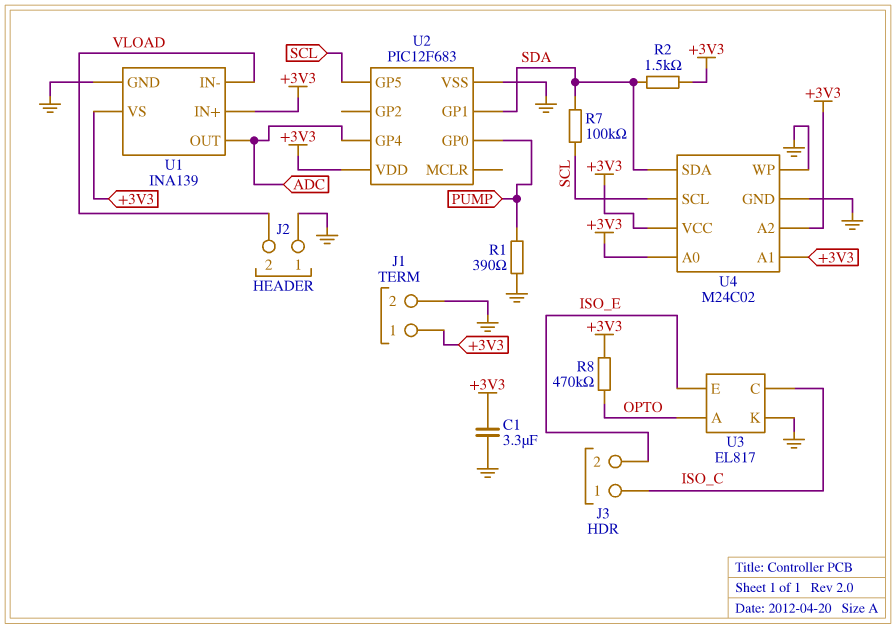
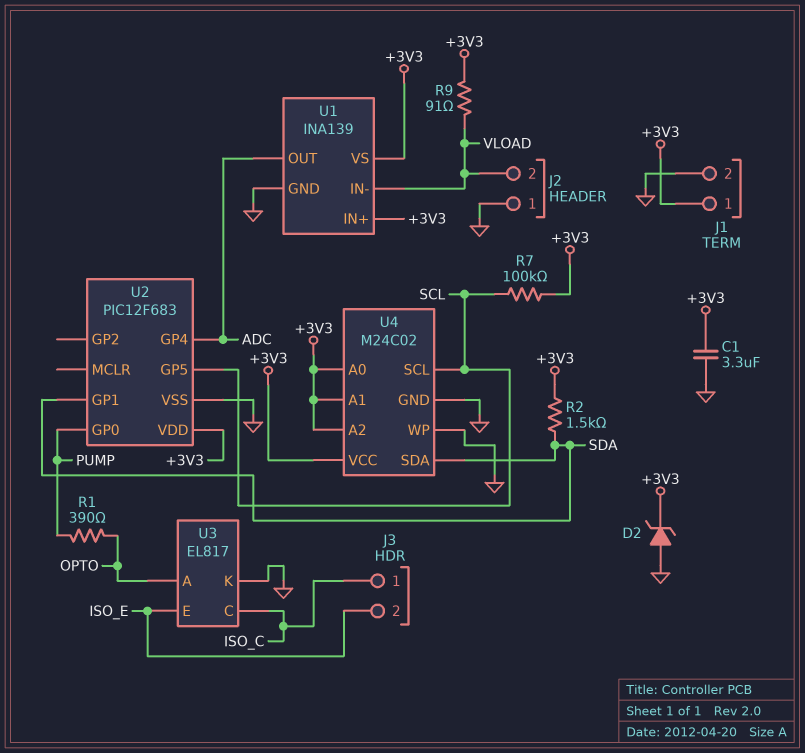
D2: none -> zener (A GND, K +3V3)
R1: 390 (GND, PUMP) -> 390 (OPTO, PUMP)
R7: 100k (SCL, SDA) -> 100k (+3V3, SCL)
R8: 470k (+3V3, OPTO) -> none
R9: none -> 91 (+3V3, VLOAD)

